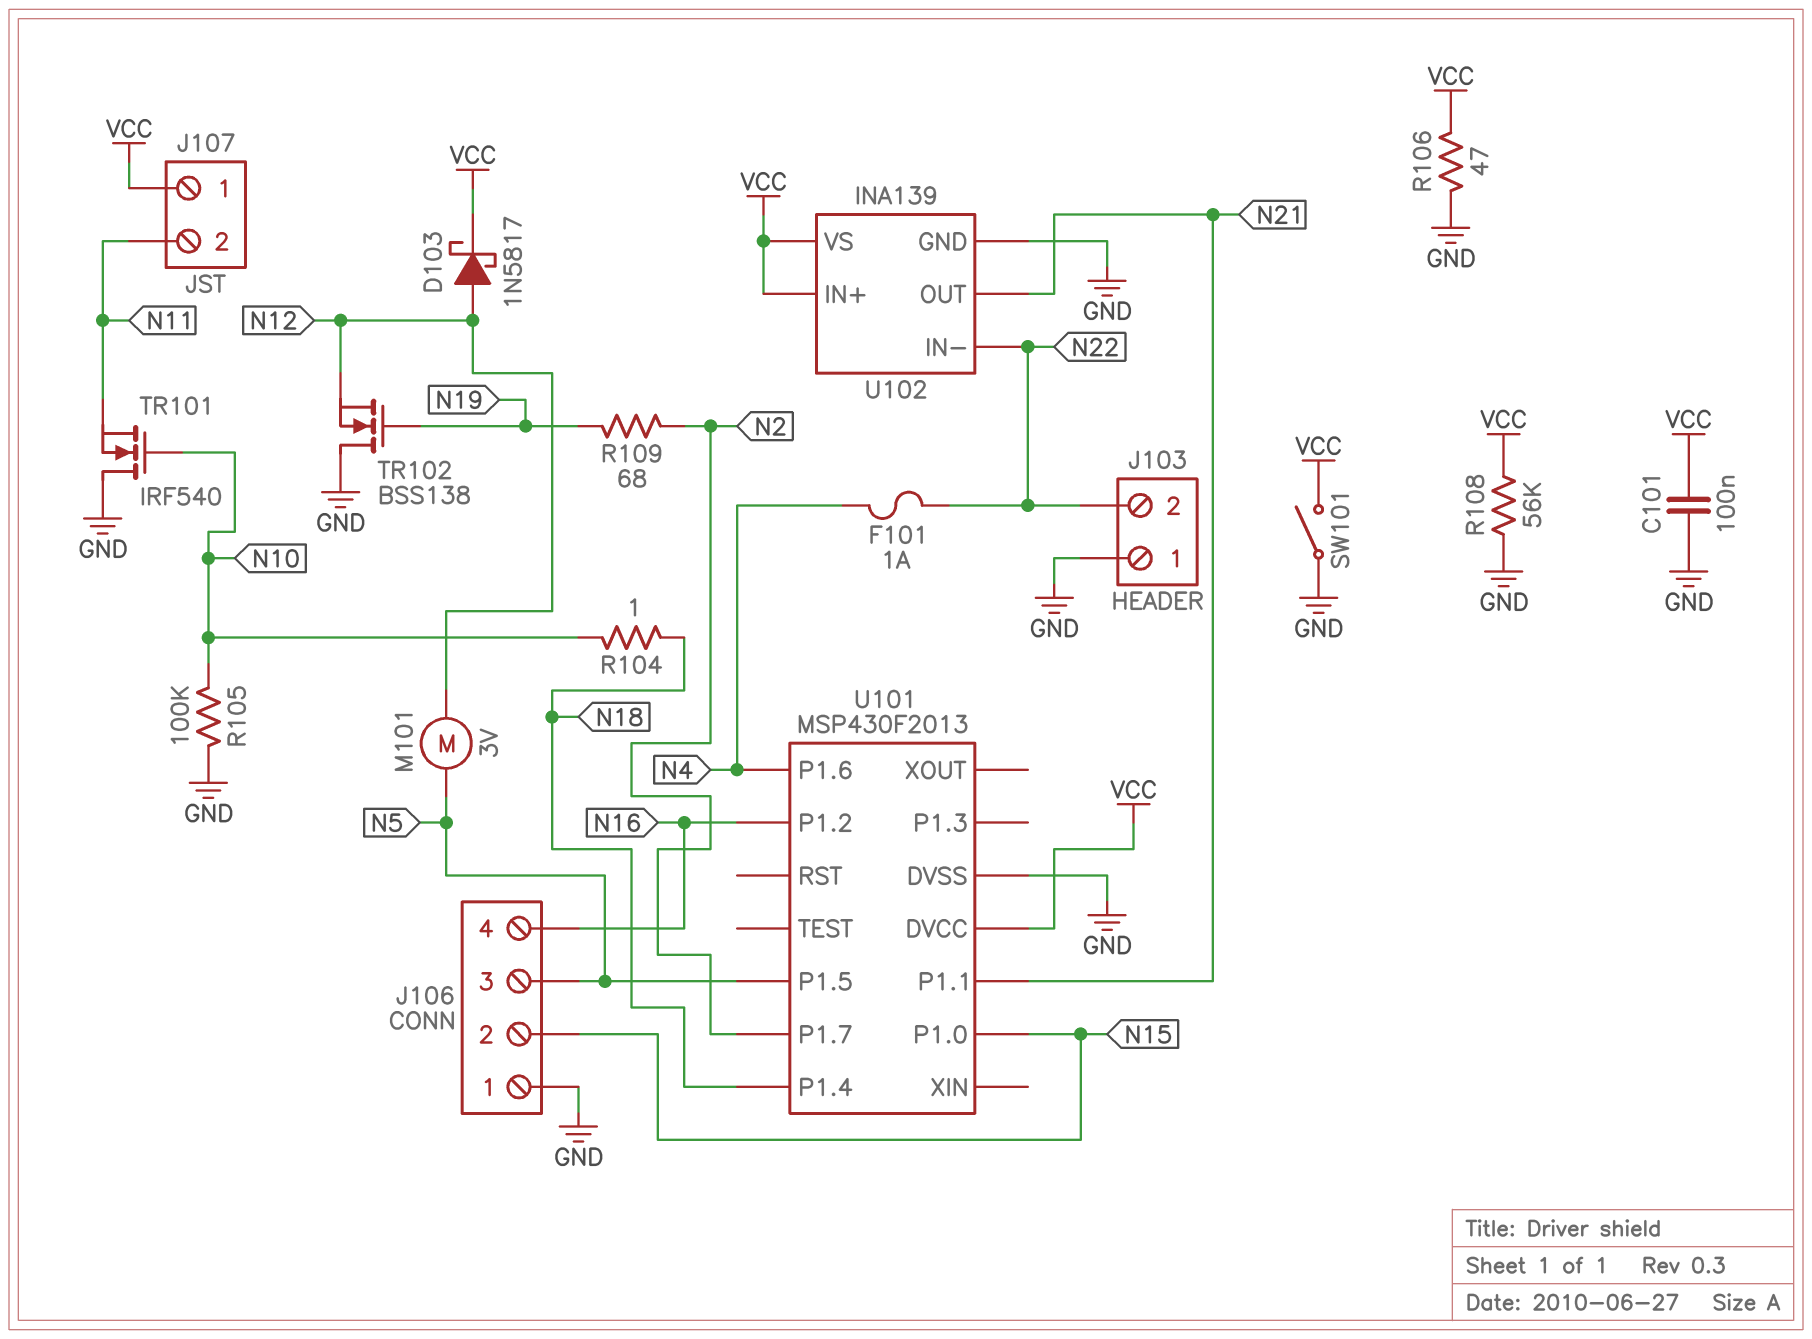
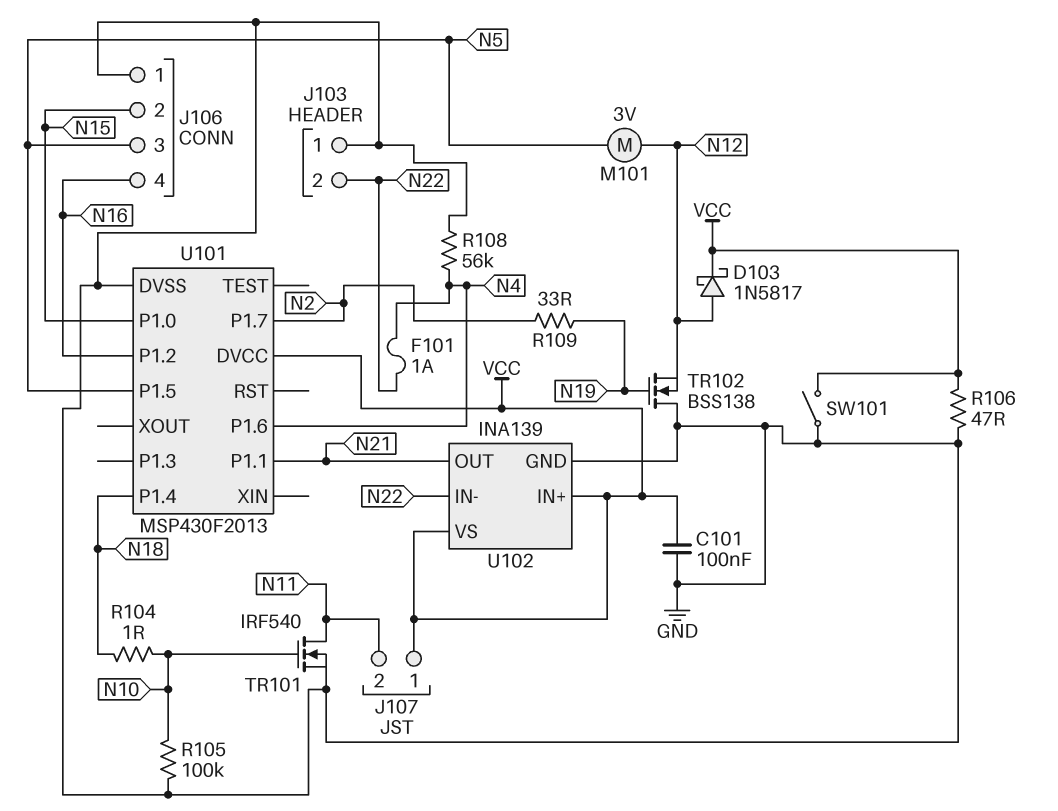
R108: 56k (GND, VCC) -> 56k (GND, N4)
R109: 68 (N2, N19) -> 33 (N2, N19)
TR101: NMOS IRF540 (G N10, D GND, S N11) -> NMOS IRF540 (G N10, D N11, S GND)

